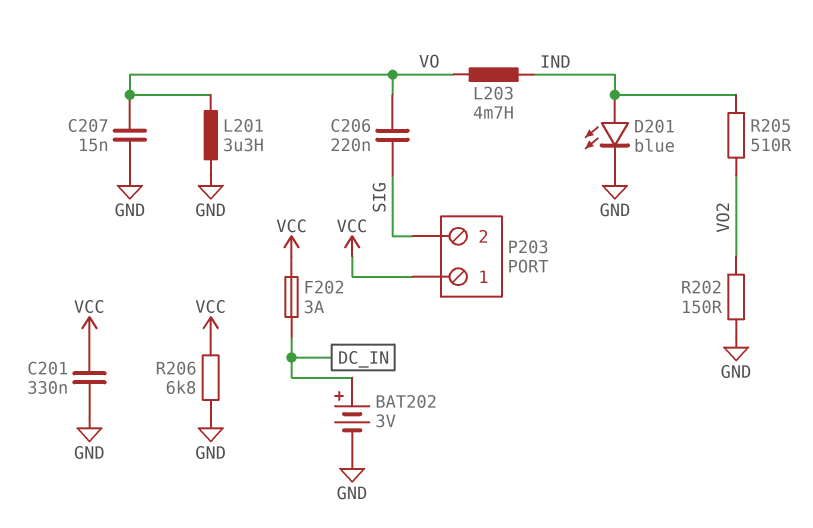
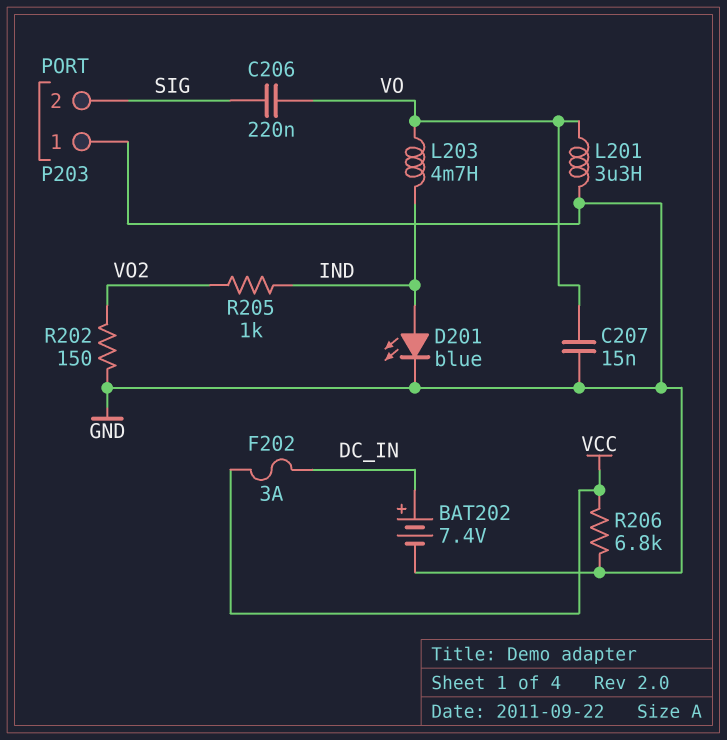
BAT202: 3V (plus DC_IN, minus GND) -> 7.4V (plus DC_IN, minus GND)
C201: 330nF (GND, VCC) -> none
P203 pin 1: VCC -> GND
R205: 510 (IND, VO2) -> 1k (IND, VO2)

